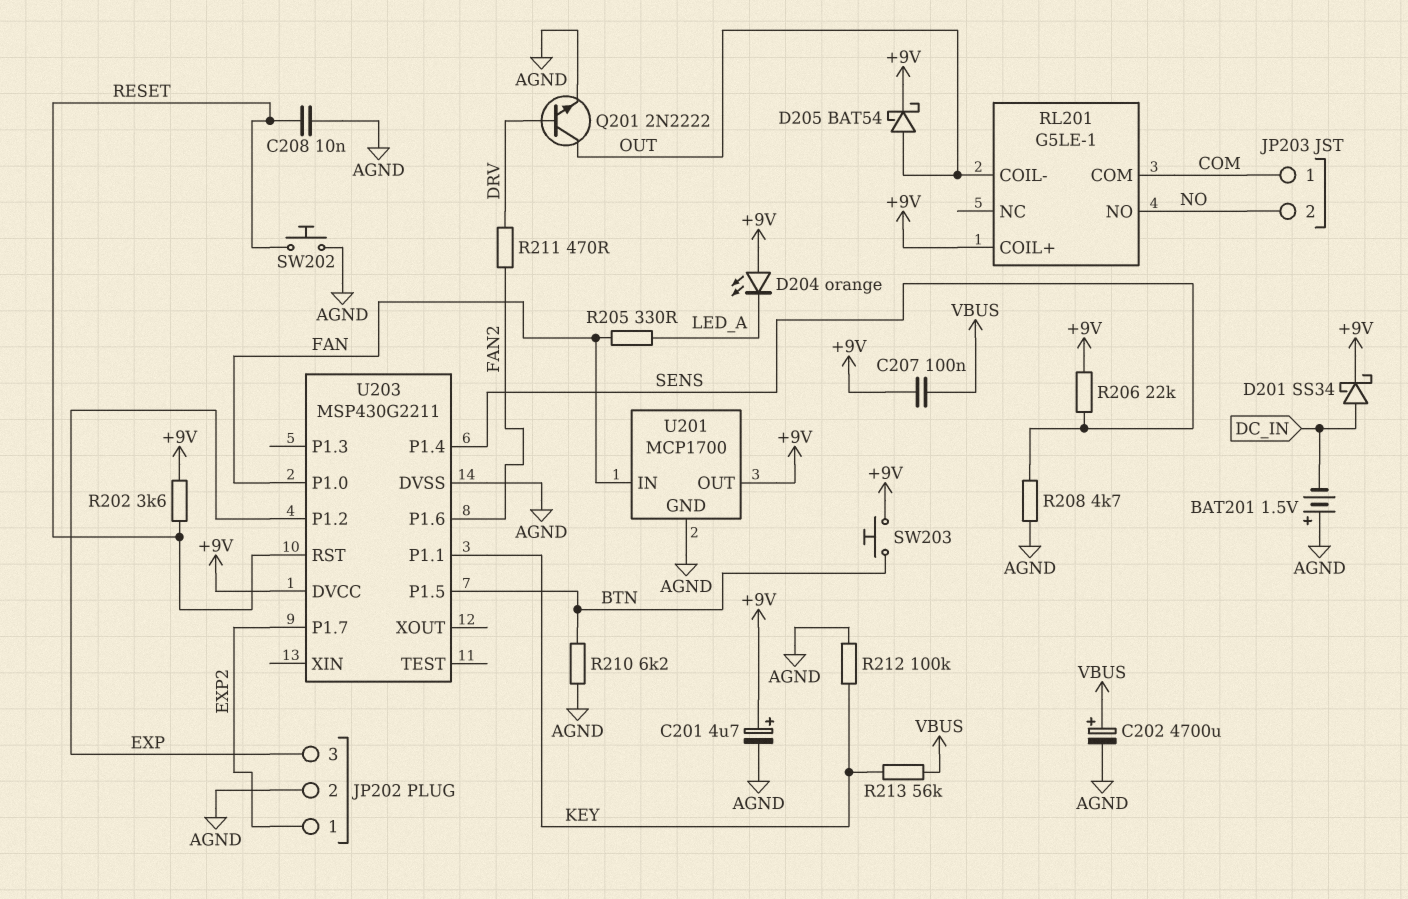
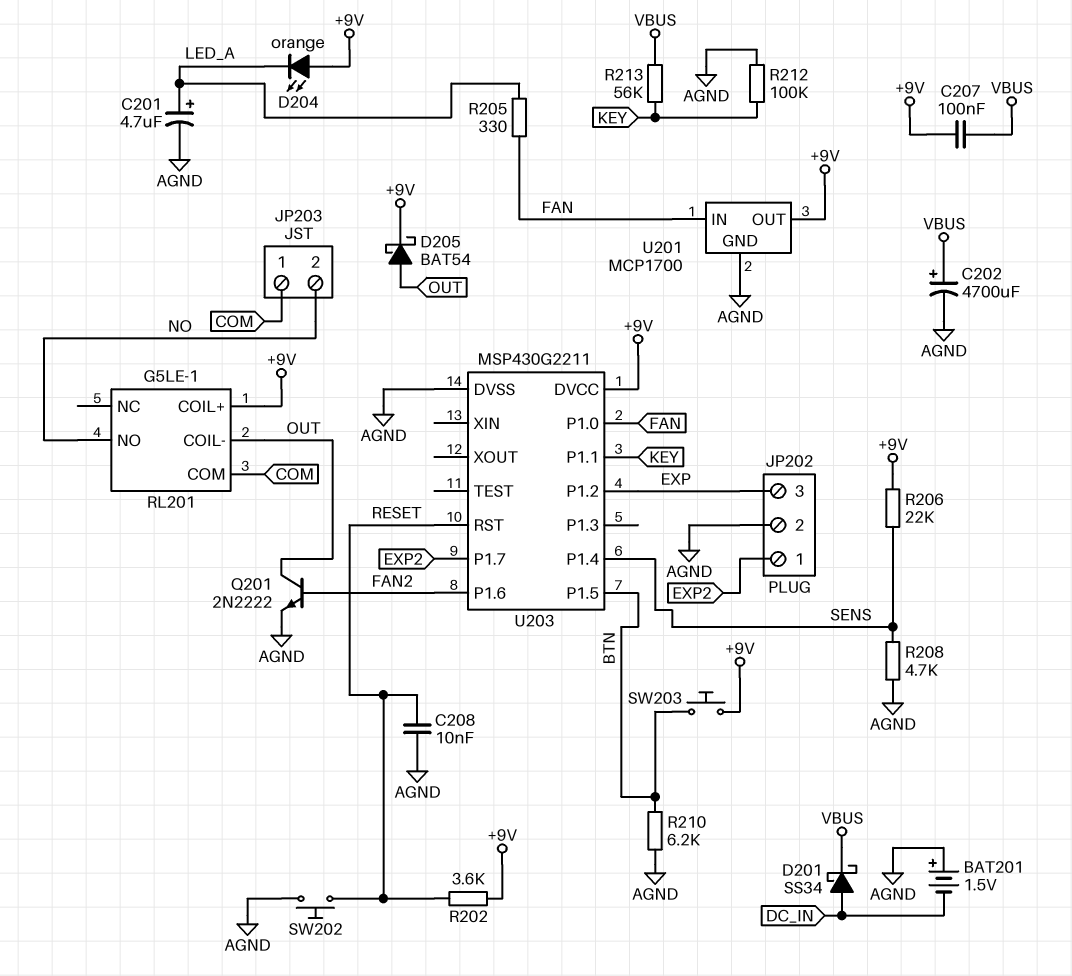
C201: 4.7uF (plus +9V, minus AGND) -> 4.7uF (plus LED_A, minus AGND)
D201: schottky SS34 (A DC_IN, K +9V) -> schottky SS34 (A DC_IN, K VBUS)
Q201: NPN 2N2222 (B DRV, C OUT, E AGND) -> NPN 2N2222 (B FAN2, C OUT, E AGND)
R211: 470 (DRV, FAN2) -> none

